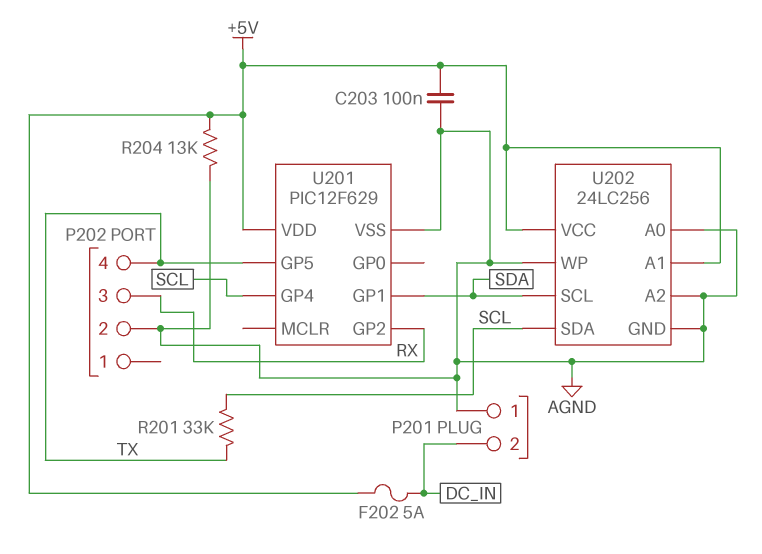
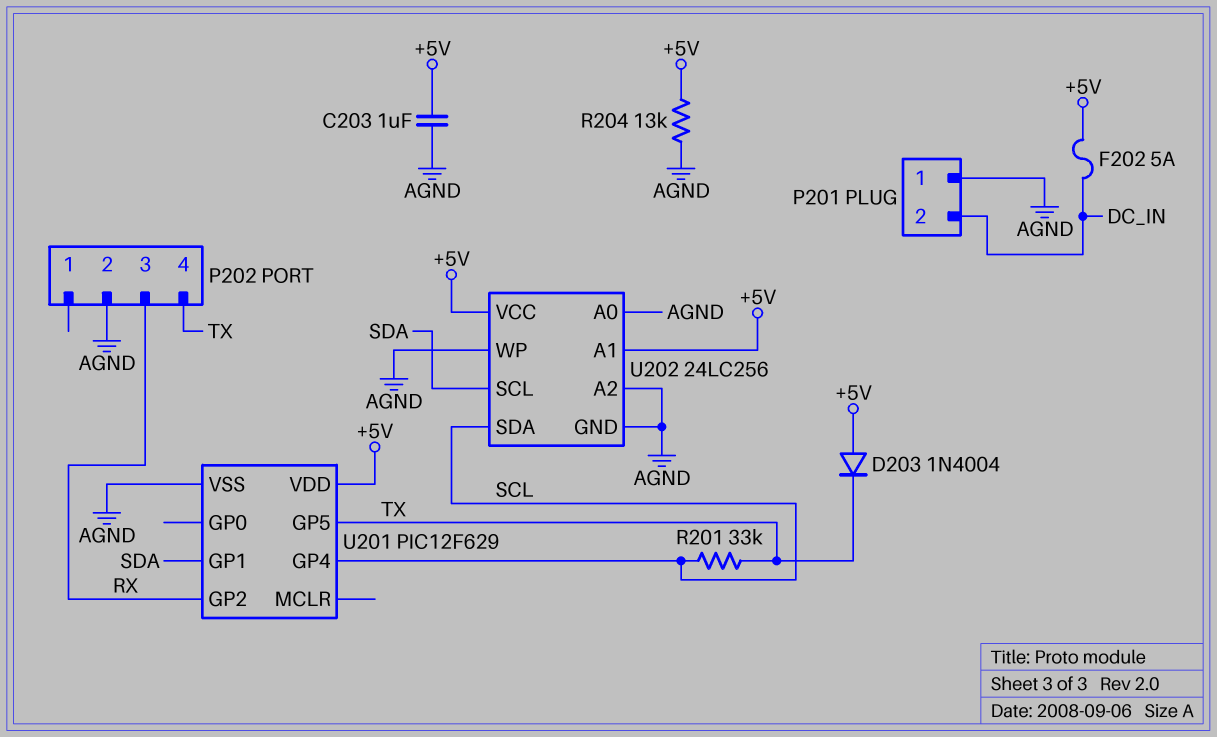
C203: 100nF (+5V, AGND) -> 1uF (+5V, AGND)
D203: none -> diode 1N4004 (A +5V, K TX)

